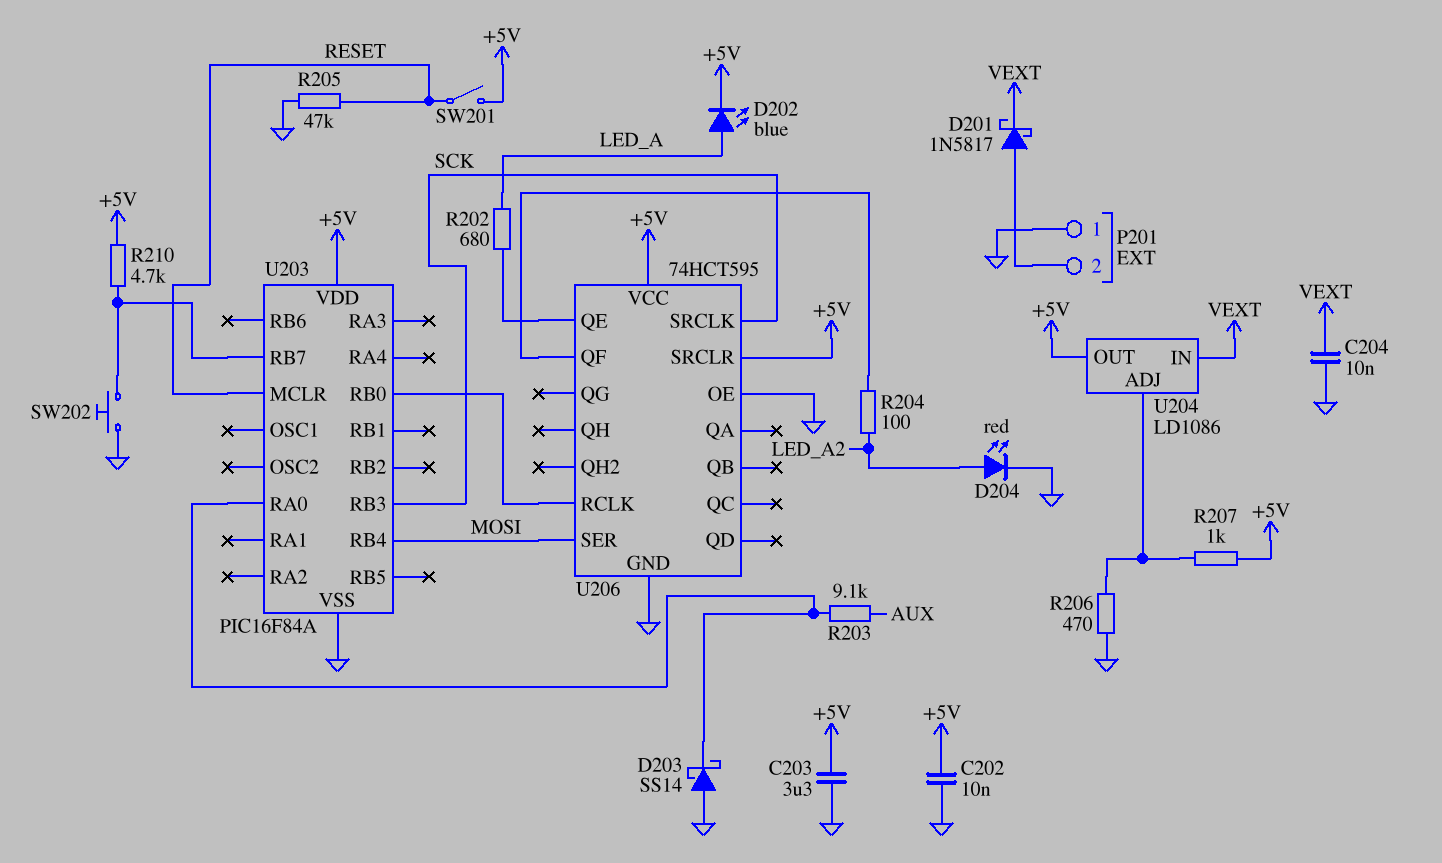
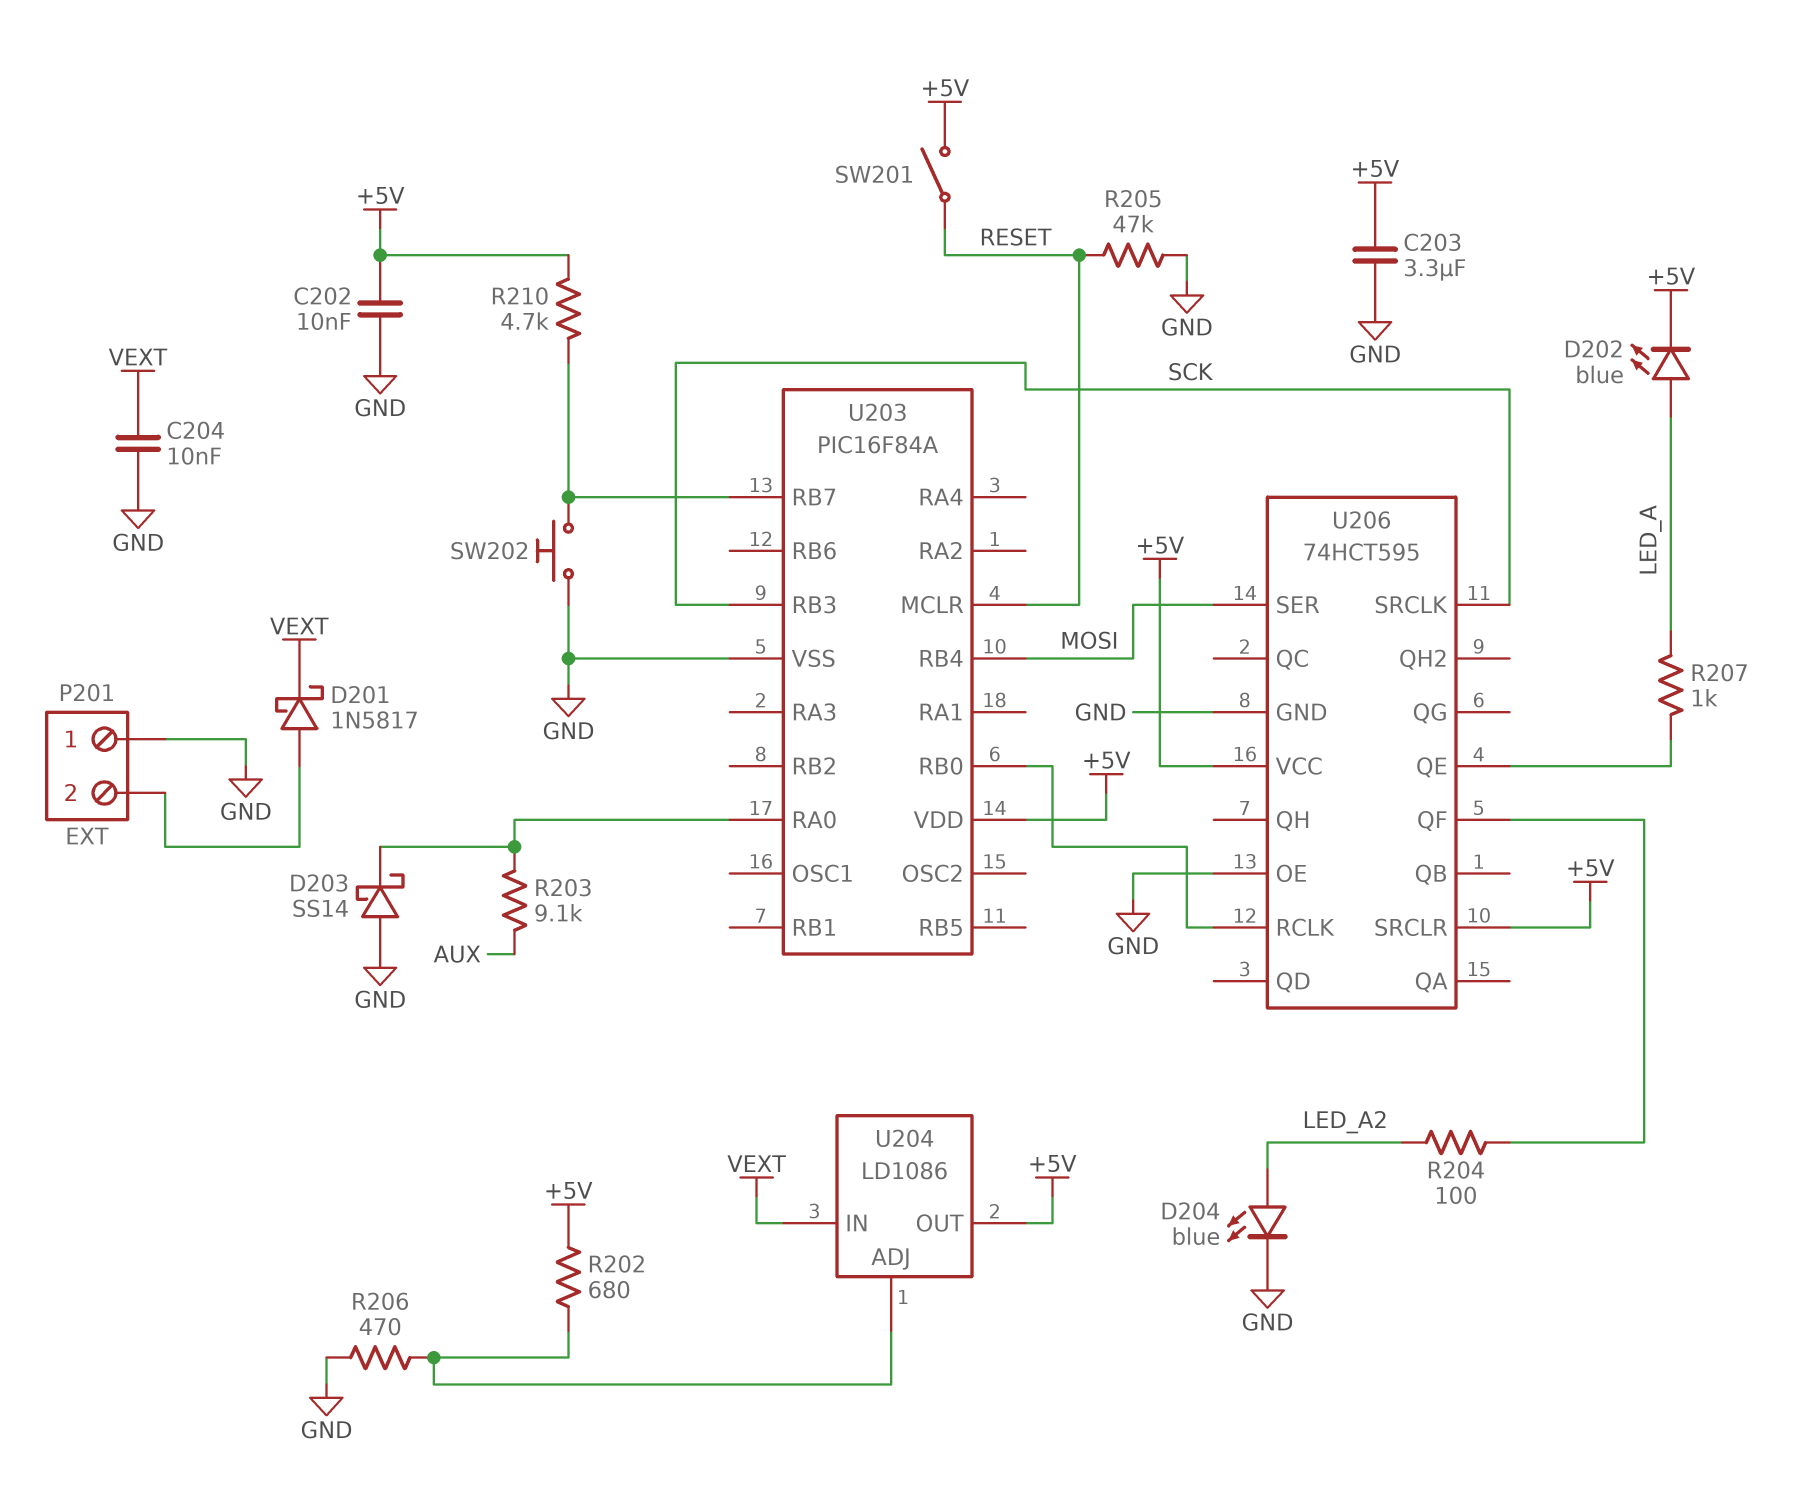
D204: LED red (A LED_A2, K GND) -> LED blue (A LED_A2, K GND)
R202: 680 (LED_A, U206/QE) -> 680 (+5V, U204/ADJ)
R207: 1k (+5V, U204/ADJ) -> 1k (LED_A, U206/QE)

